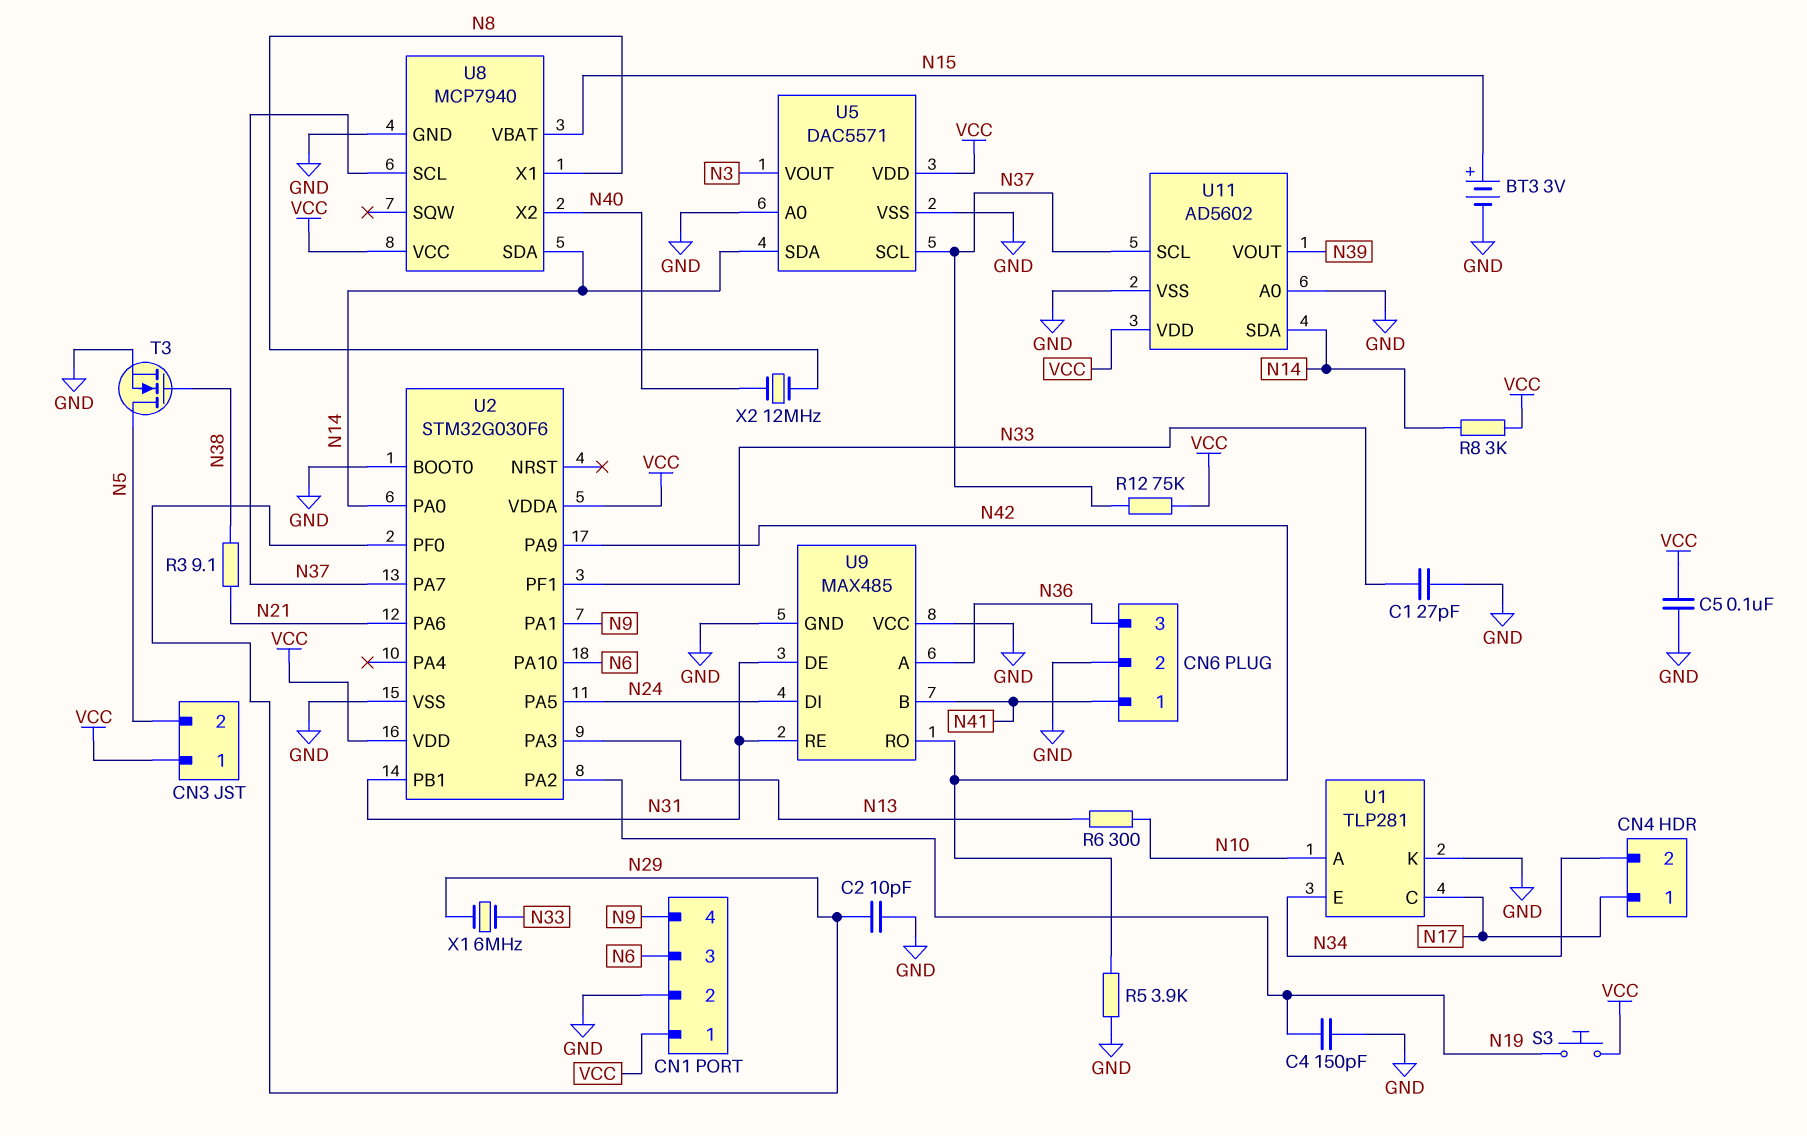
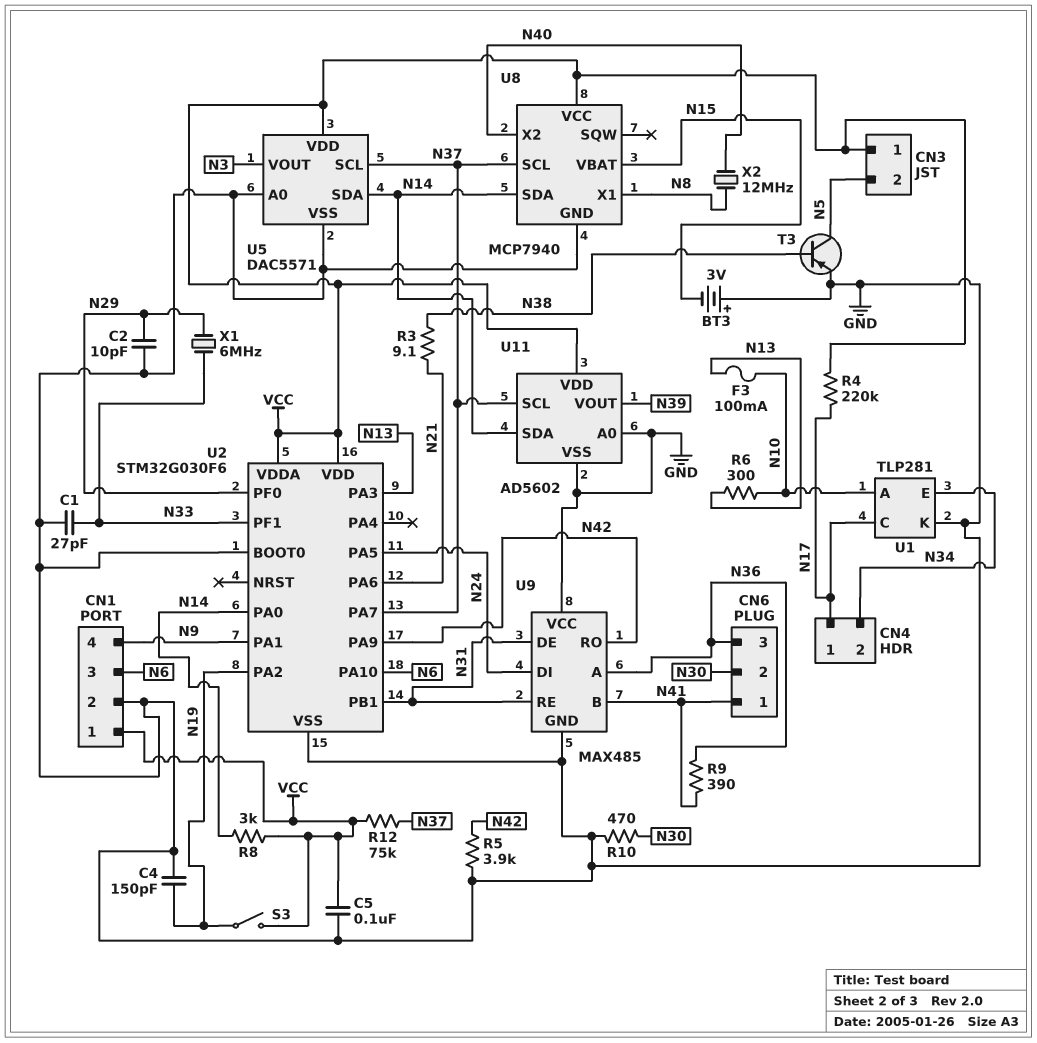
BT3: 3V (plus N15, minus GND) -> 3V (plus GND, minus N15)
CN6 pin 2: GND -> N30
F3: none -> 100mA (N10, N13)
R4: none -> 220k (N17, VCC)
R9: none -> 390 (N36, N41)
R10: none -> 470 (GND, N30)
S3: button (N19, VCC) -> switch (N19, VCC)
T3: NMOS (G N38, D N5, S GND) -> PNP (B N38, C N5, E GND)

